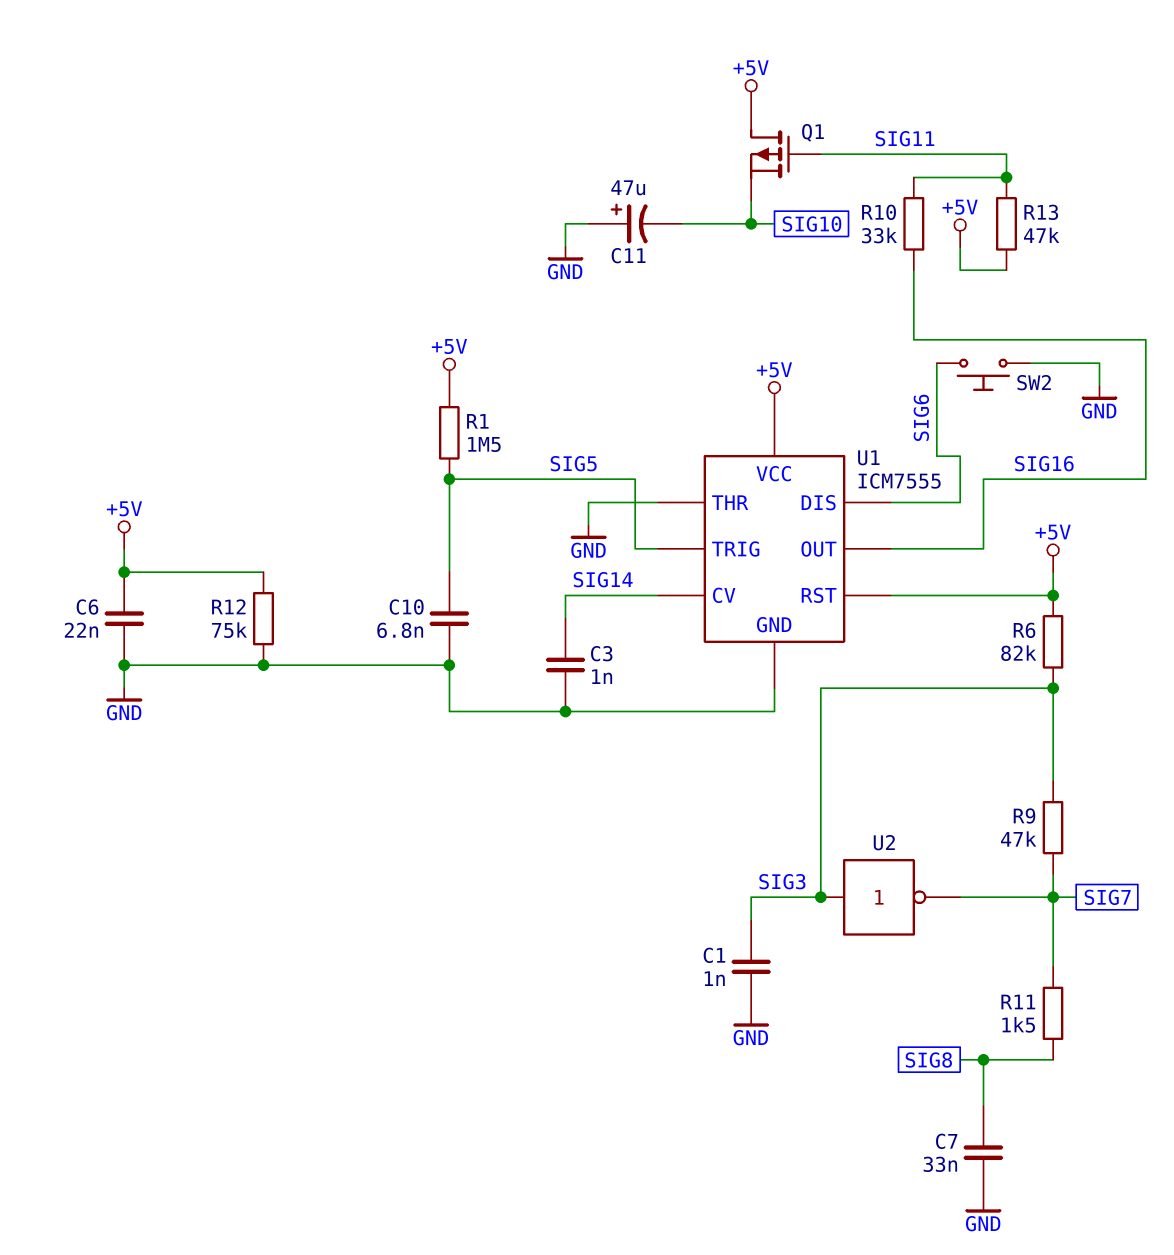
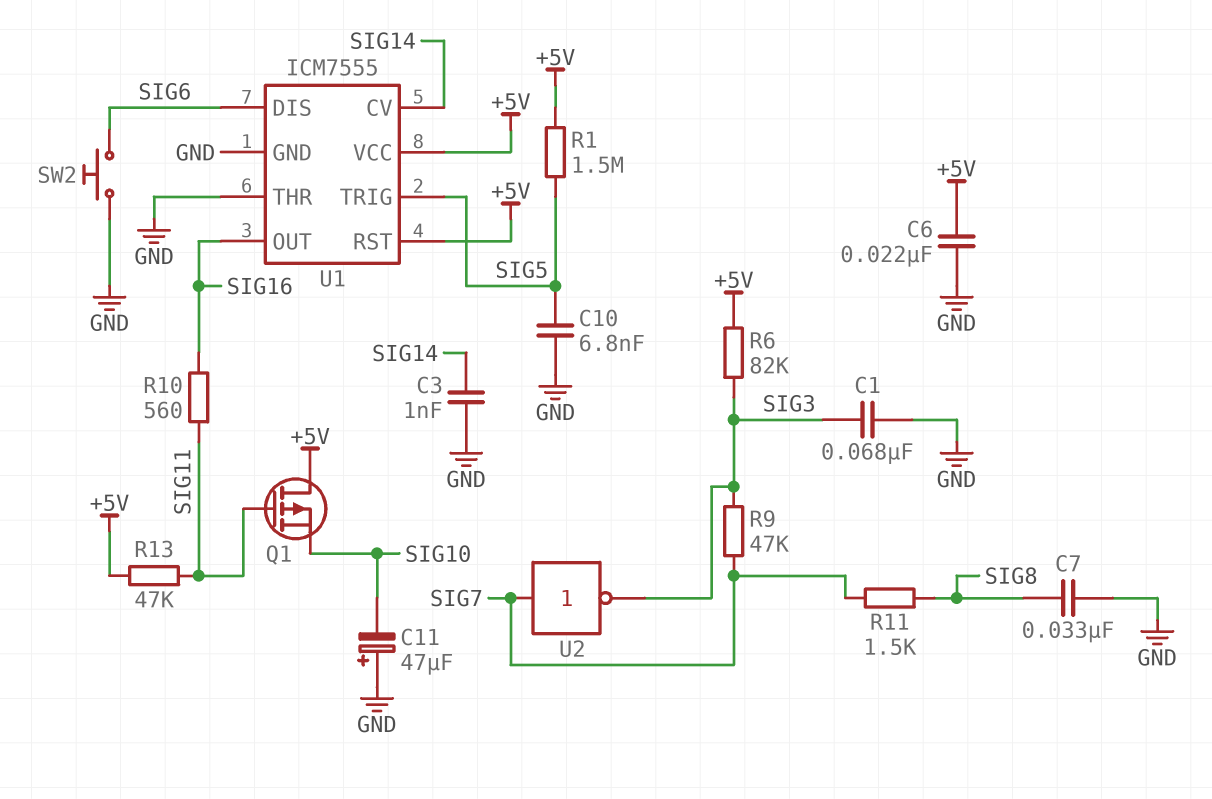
C1: 1nF (GND, SIG3) -> 68nF (GND, SIG3)
R10: 33k (SIG11, SIG16) -> 560 (SIG11, SIG16)
R12: 75k (+5V, GND) -> none
U2: NOT (in SIG3, out SIG7) -> NOT (in SIG7, out SIG3)

